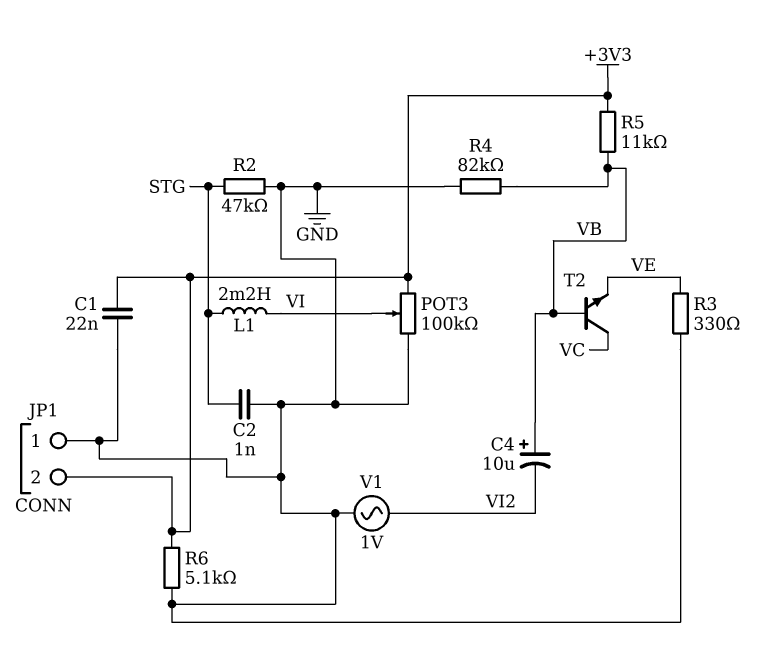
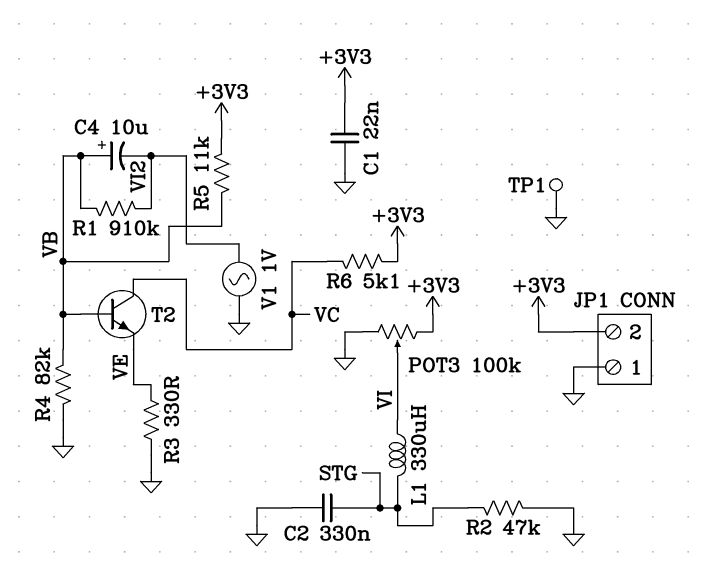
C2: 1nF (GND, STG) -> 330nF (GND, STG)
L1: 2.2mH (STG, VI) -> 330uH (STG, VI)
R1: none -> 910k (VB, VI2)
R6: 5.1k (+3V3, GND) -> 5.1k (+3V3, VC)
TP1: none -> test point (GND)

